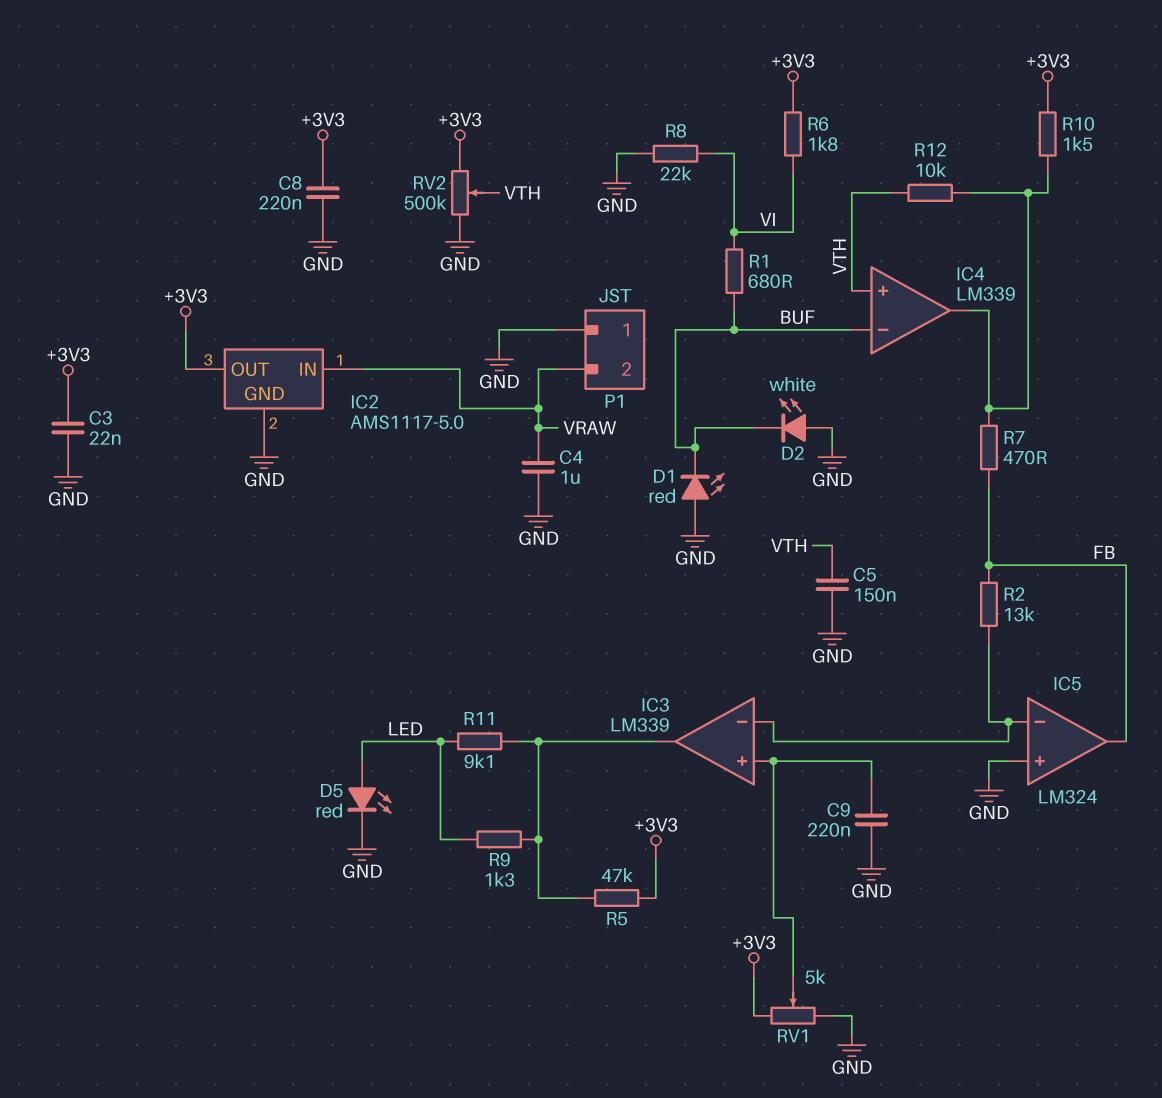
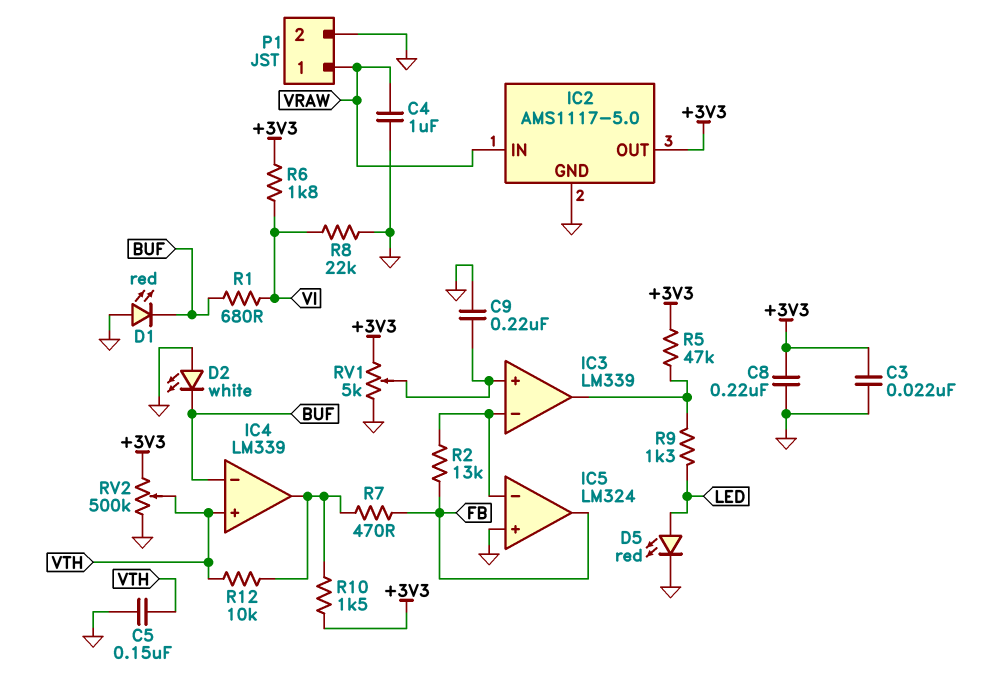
P1 pin 1: GND -> VRAW
P1 pin 2: VRAW -> GND
R11: 9.1k (IC3/out, LED) -> none

